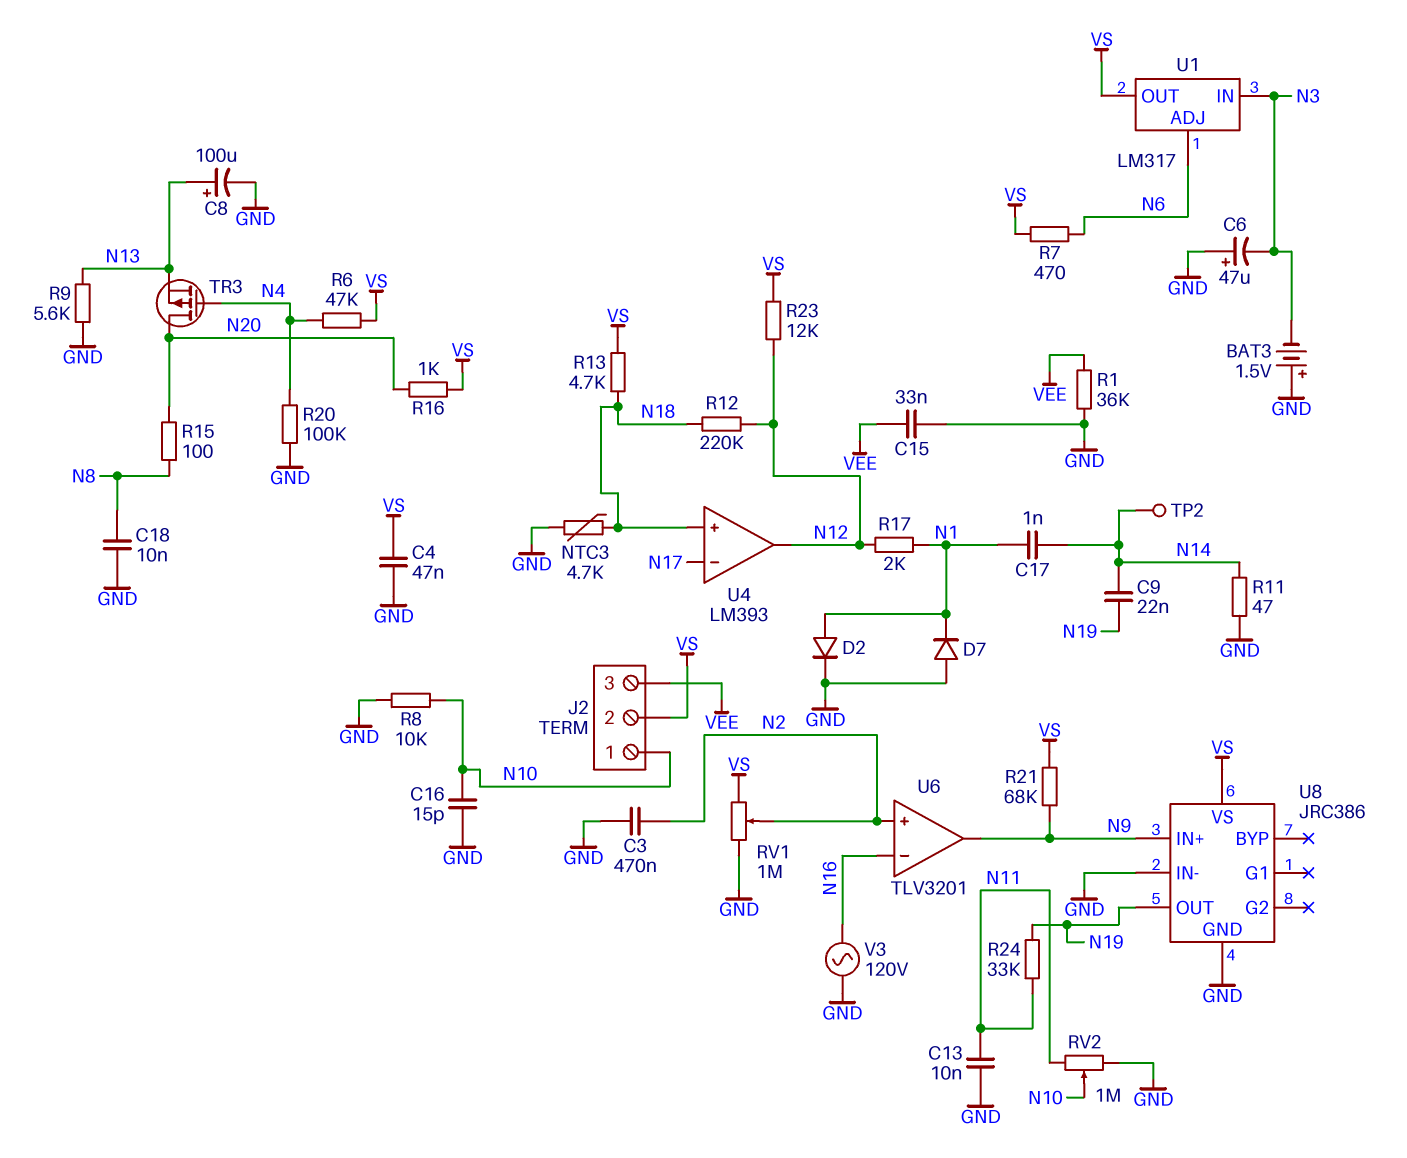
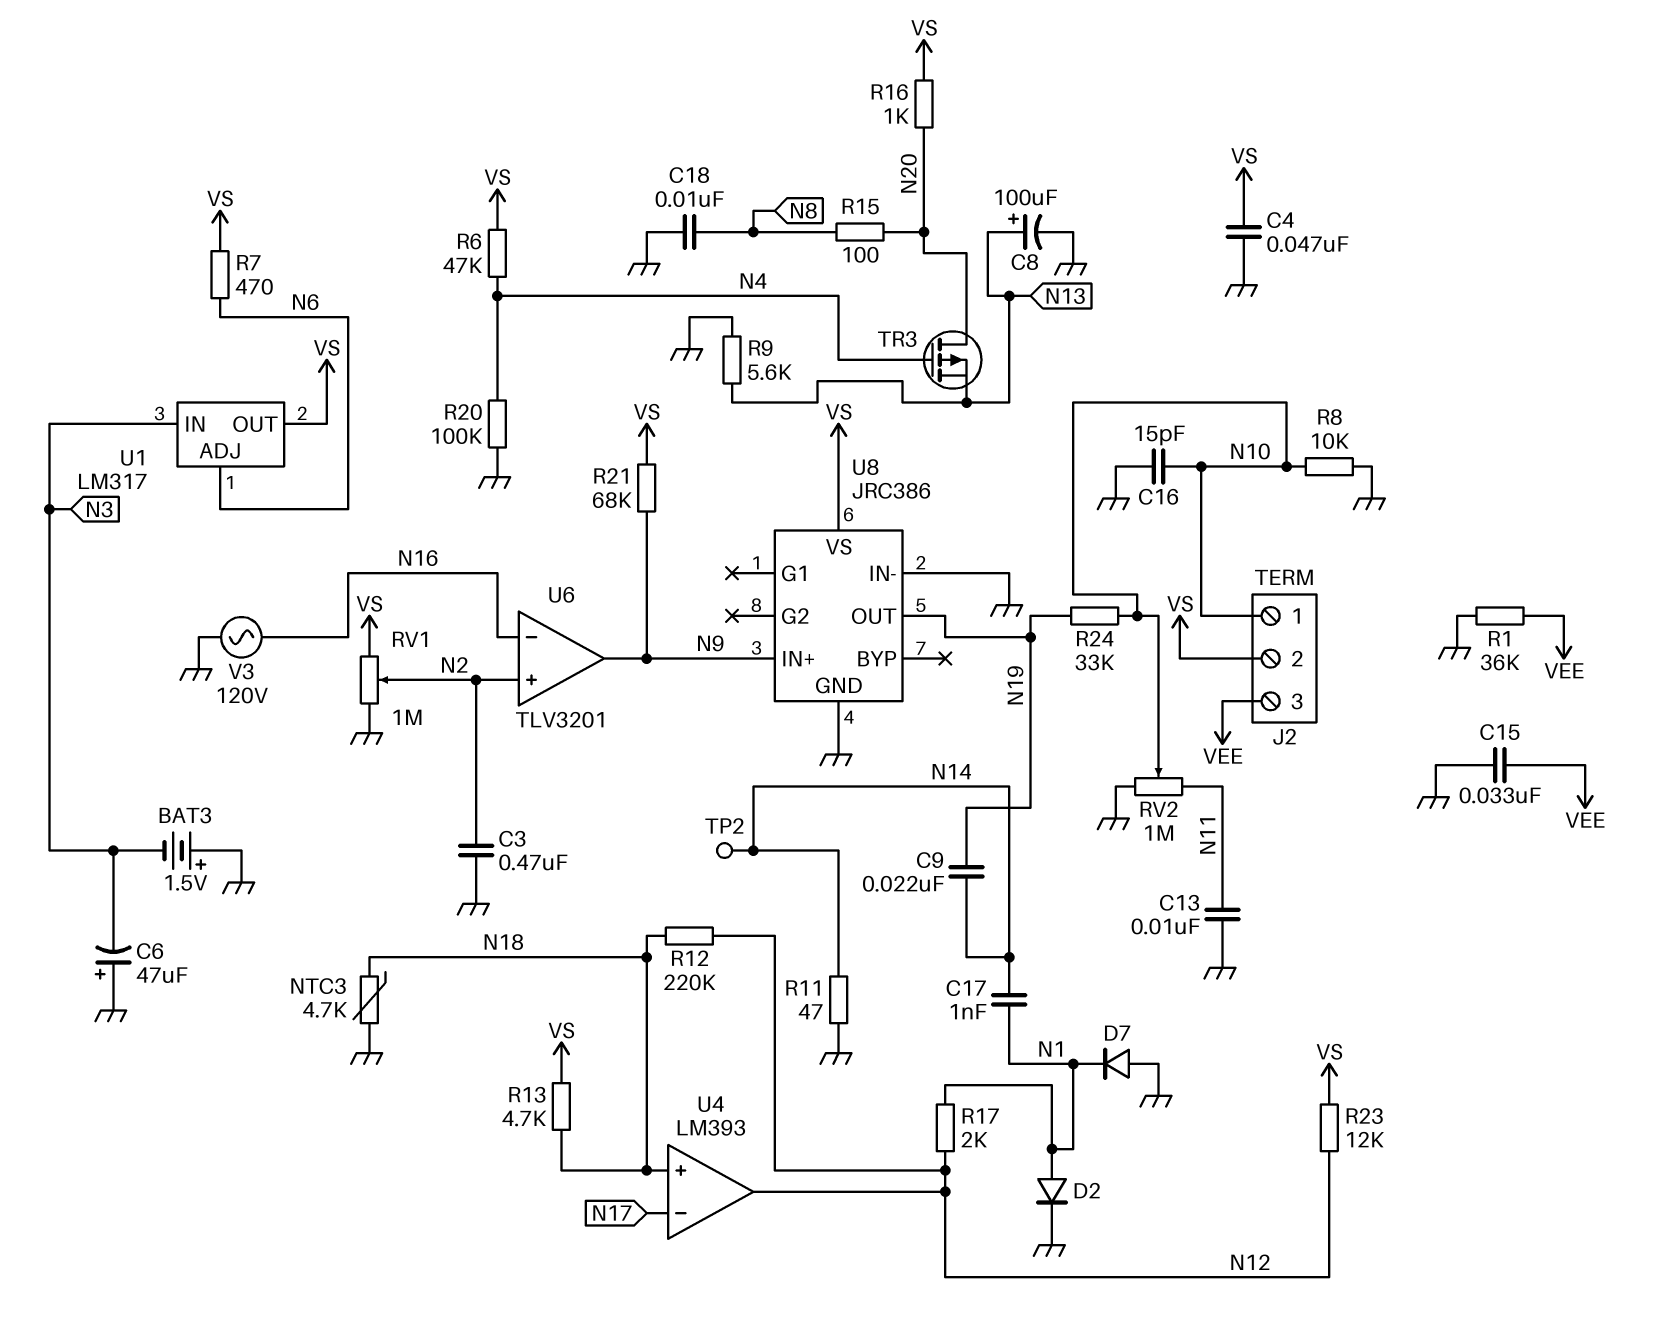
R24: 33k (N11, N19) -> 33k (N10, N19)

